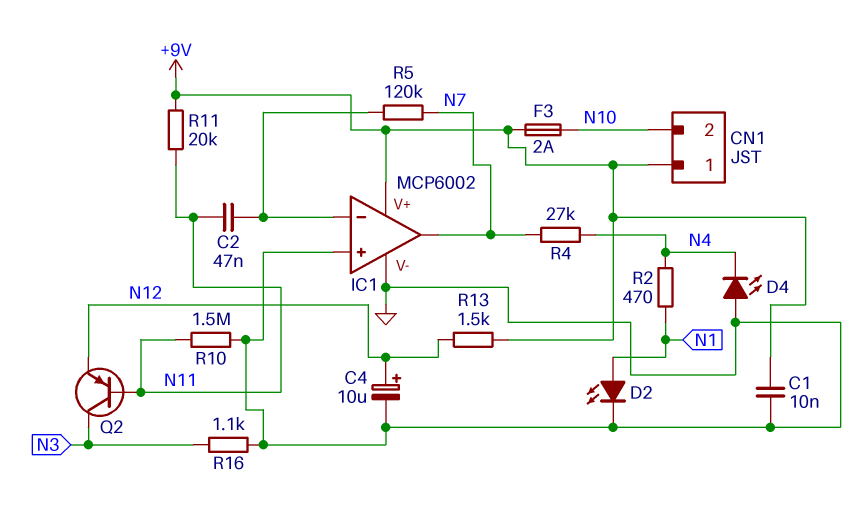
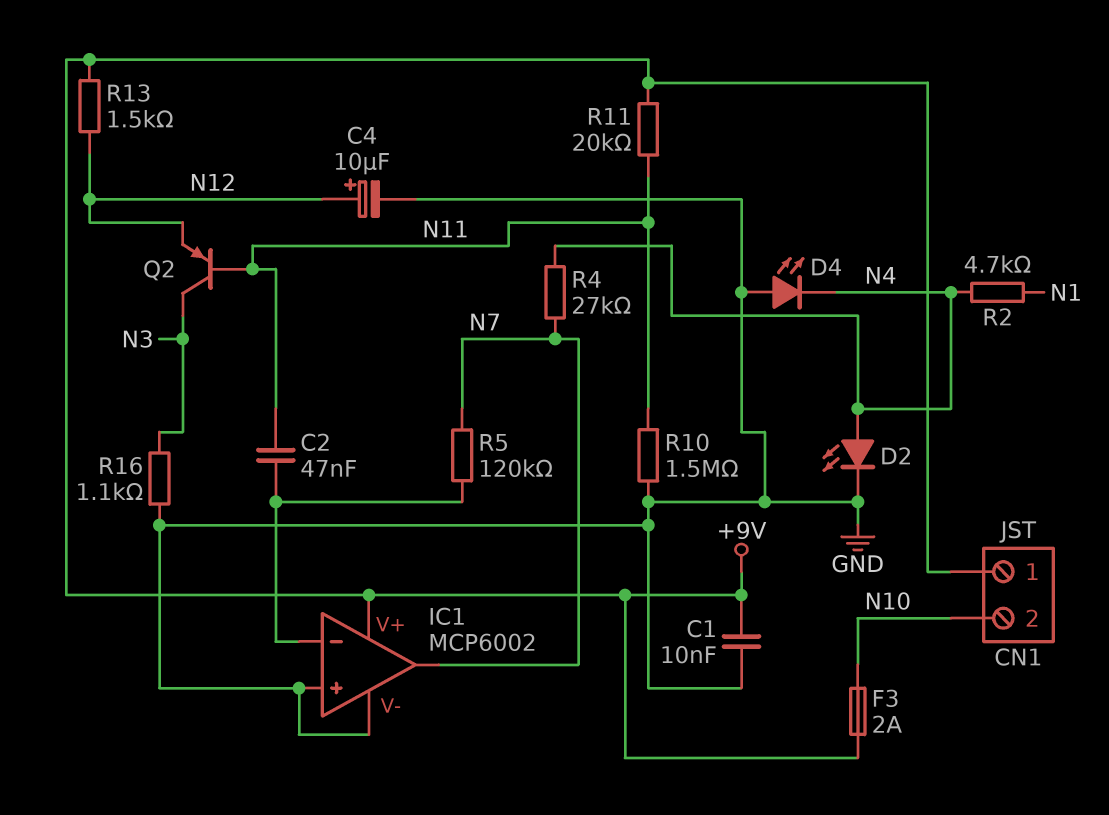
D2: LED (A N1, K GND) -> LED (A N4, K GND)
R2: 470 (N1, N4) -> 4.7k (N1, N4)

